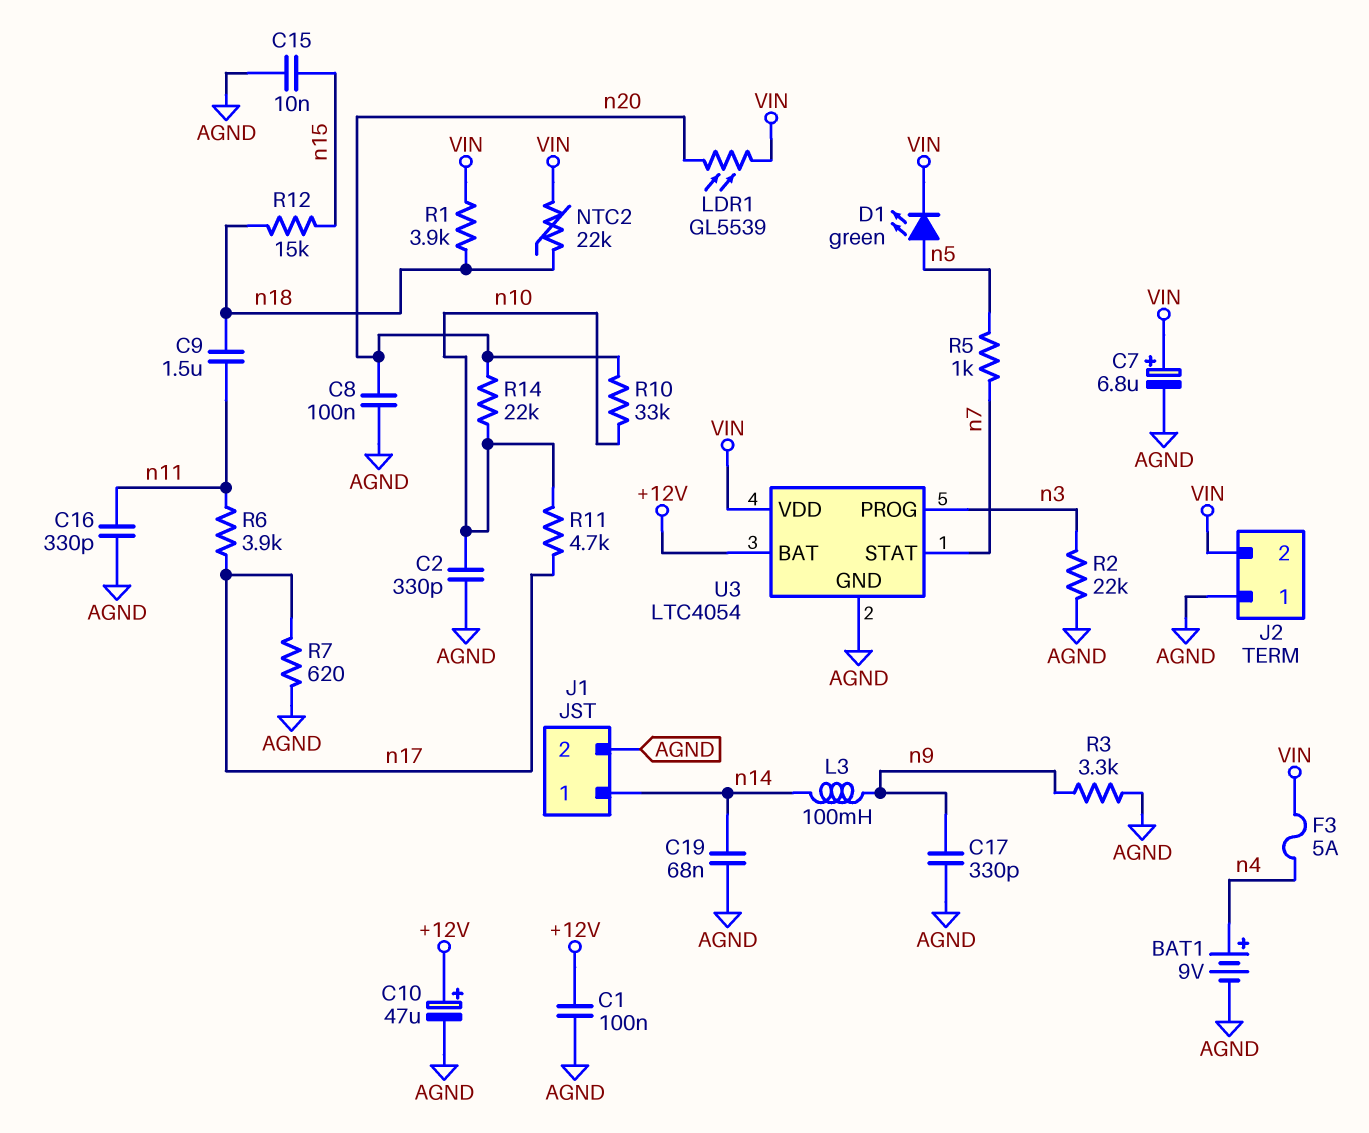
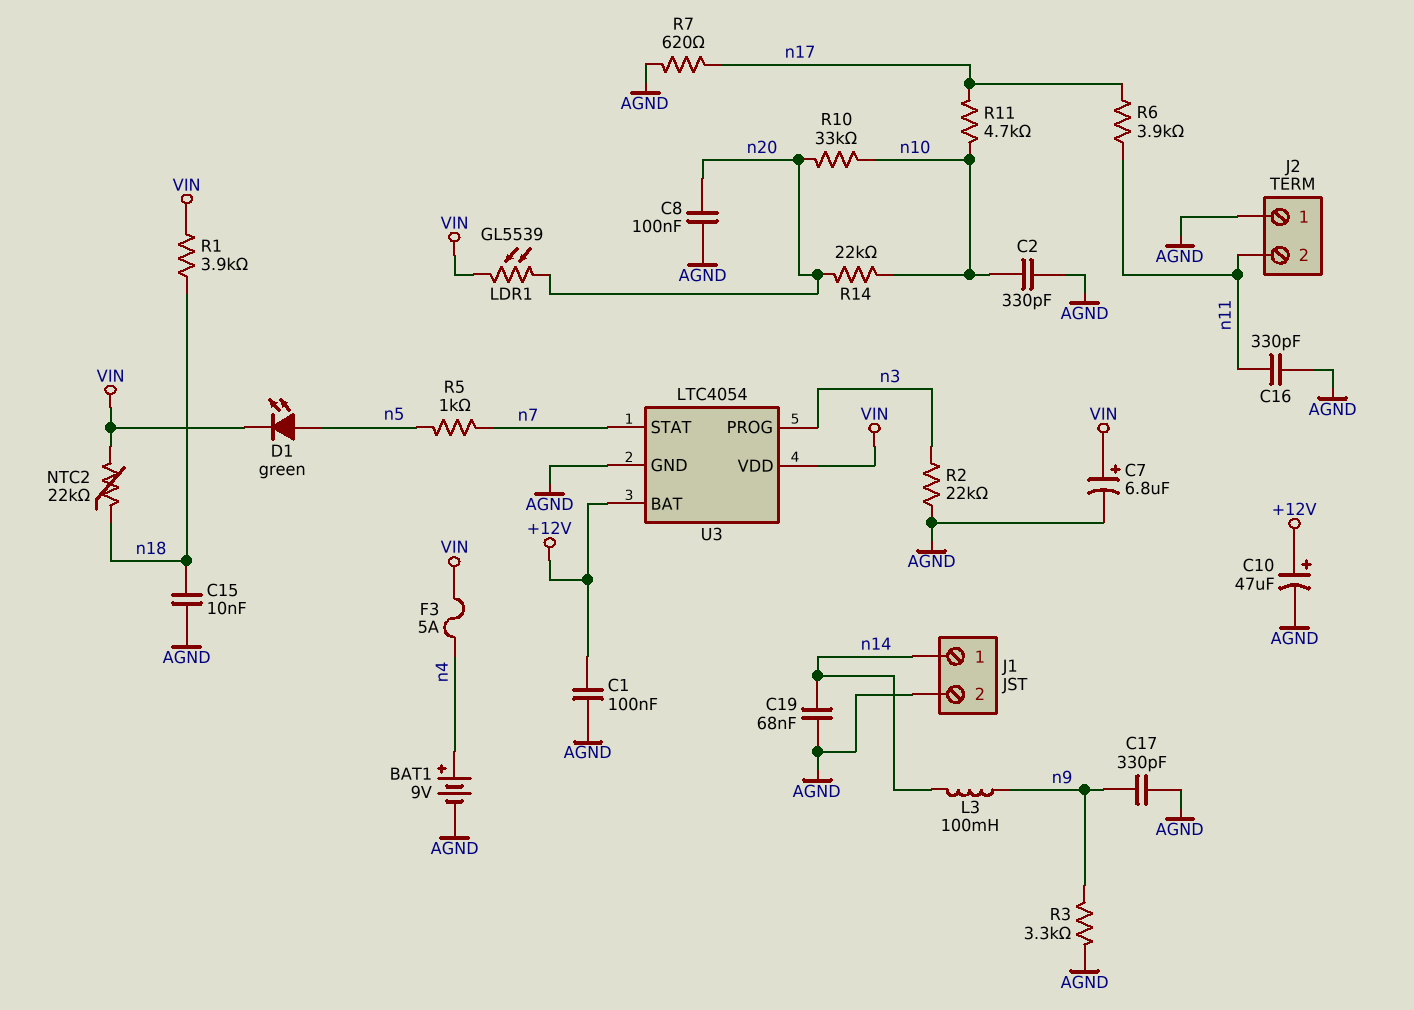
C9: 1.5uF (n11, n18) -> none
C15: 10nF (AGND, n15) -> 10nF (AGND, n18)
J2 pin 2: VIN -> n11
R12: 15k (n15, n18) -> none

